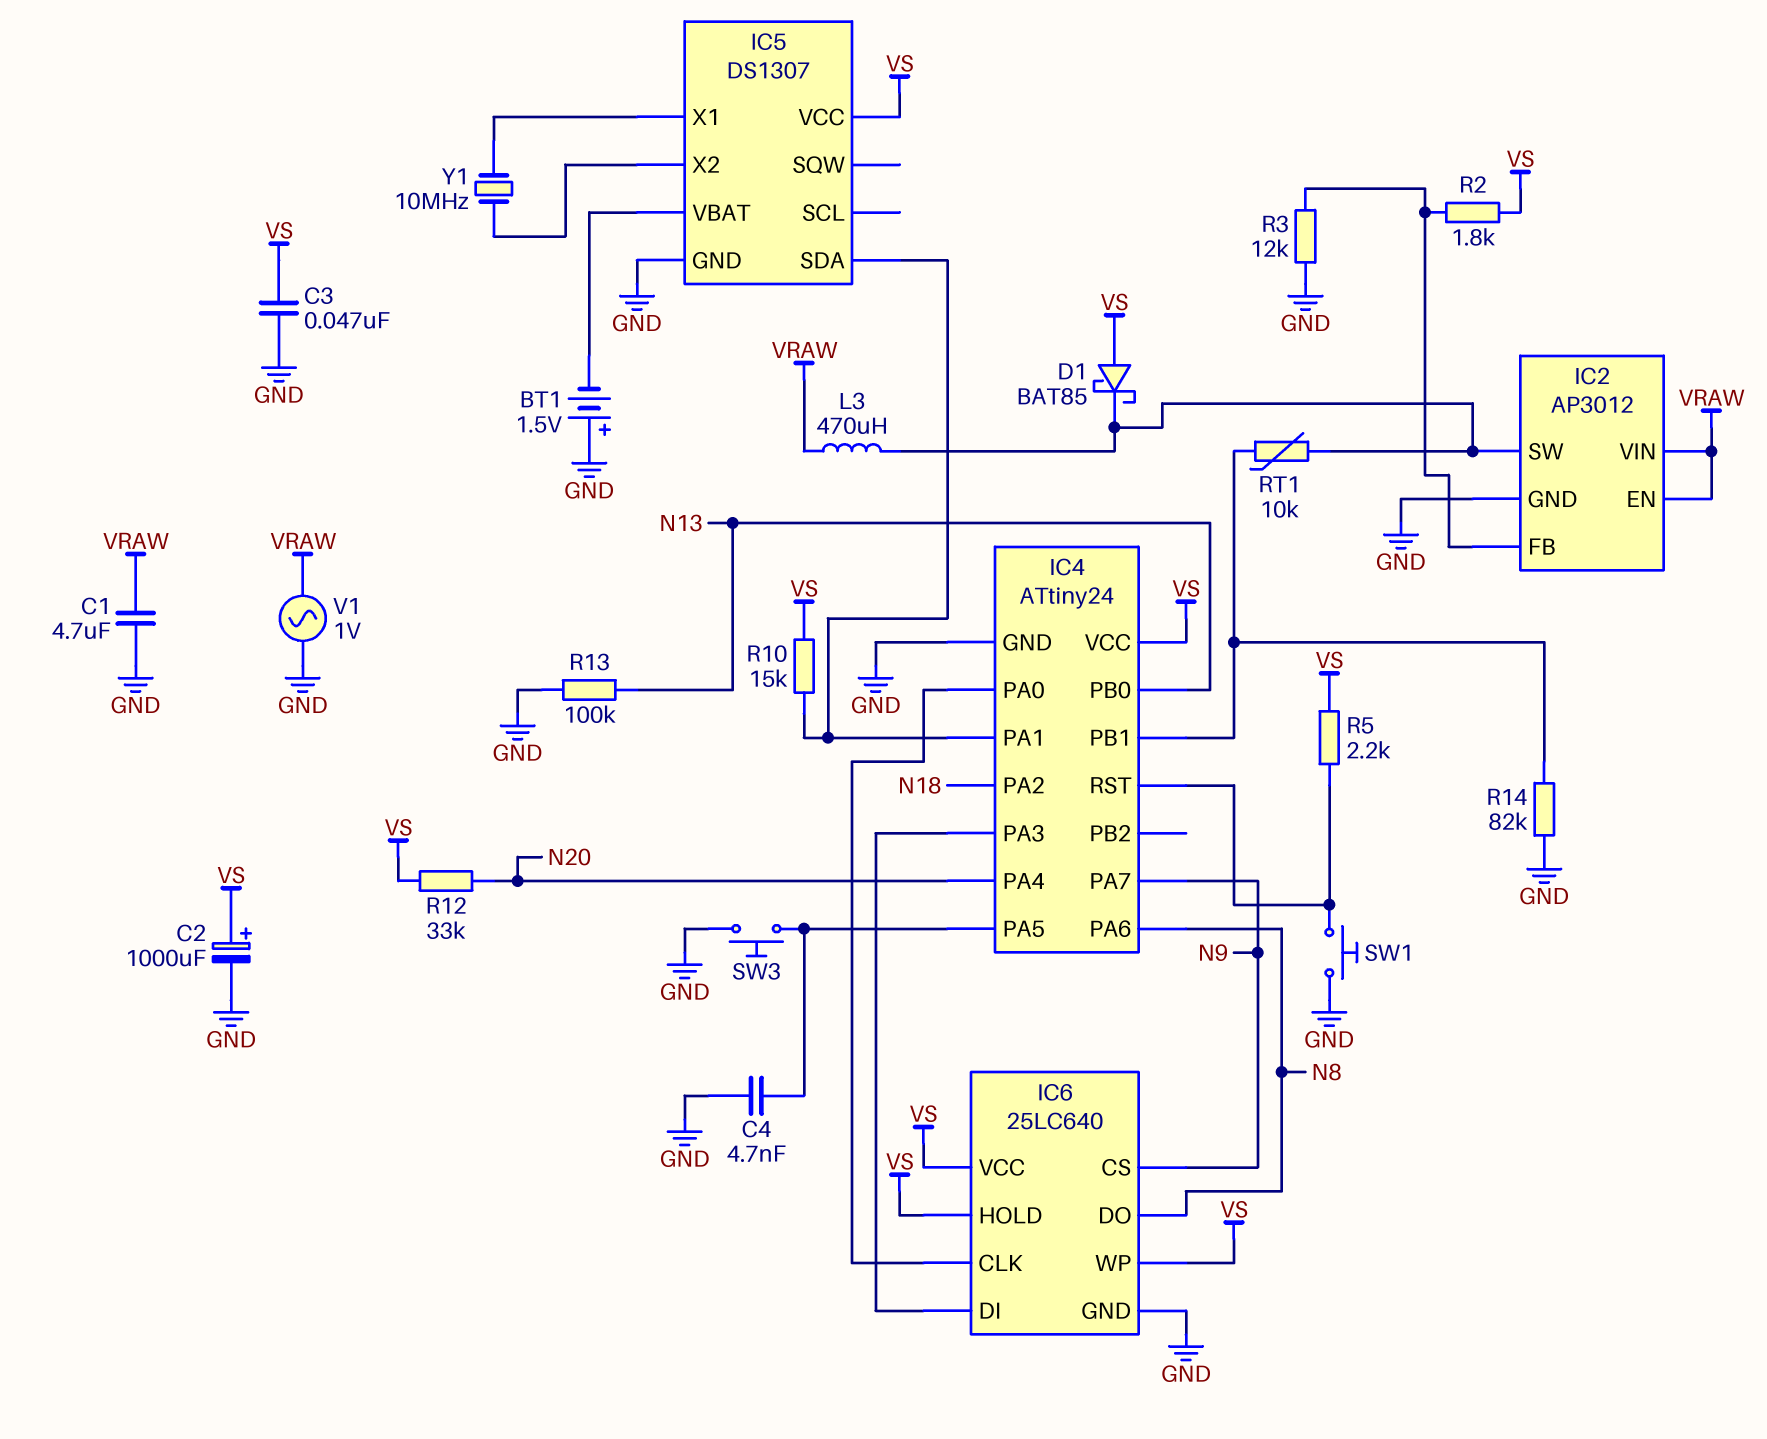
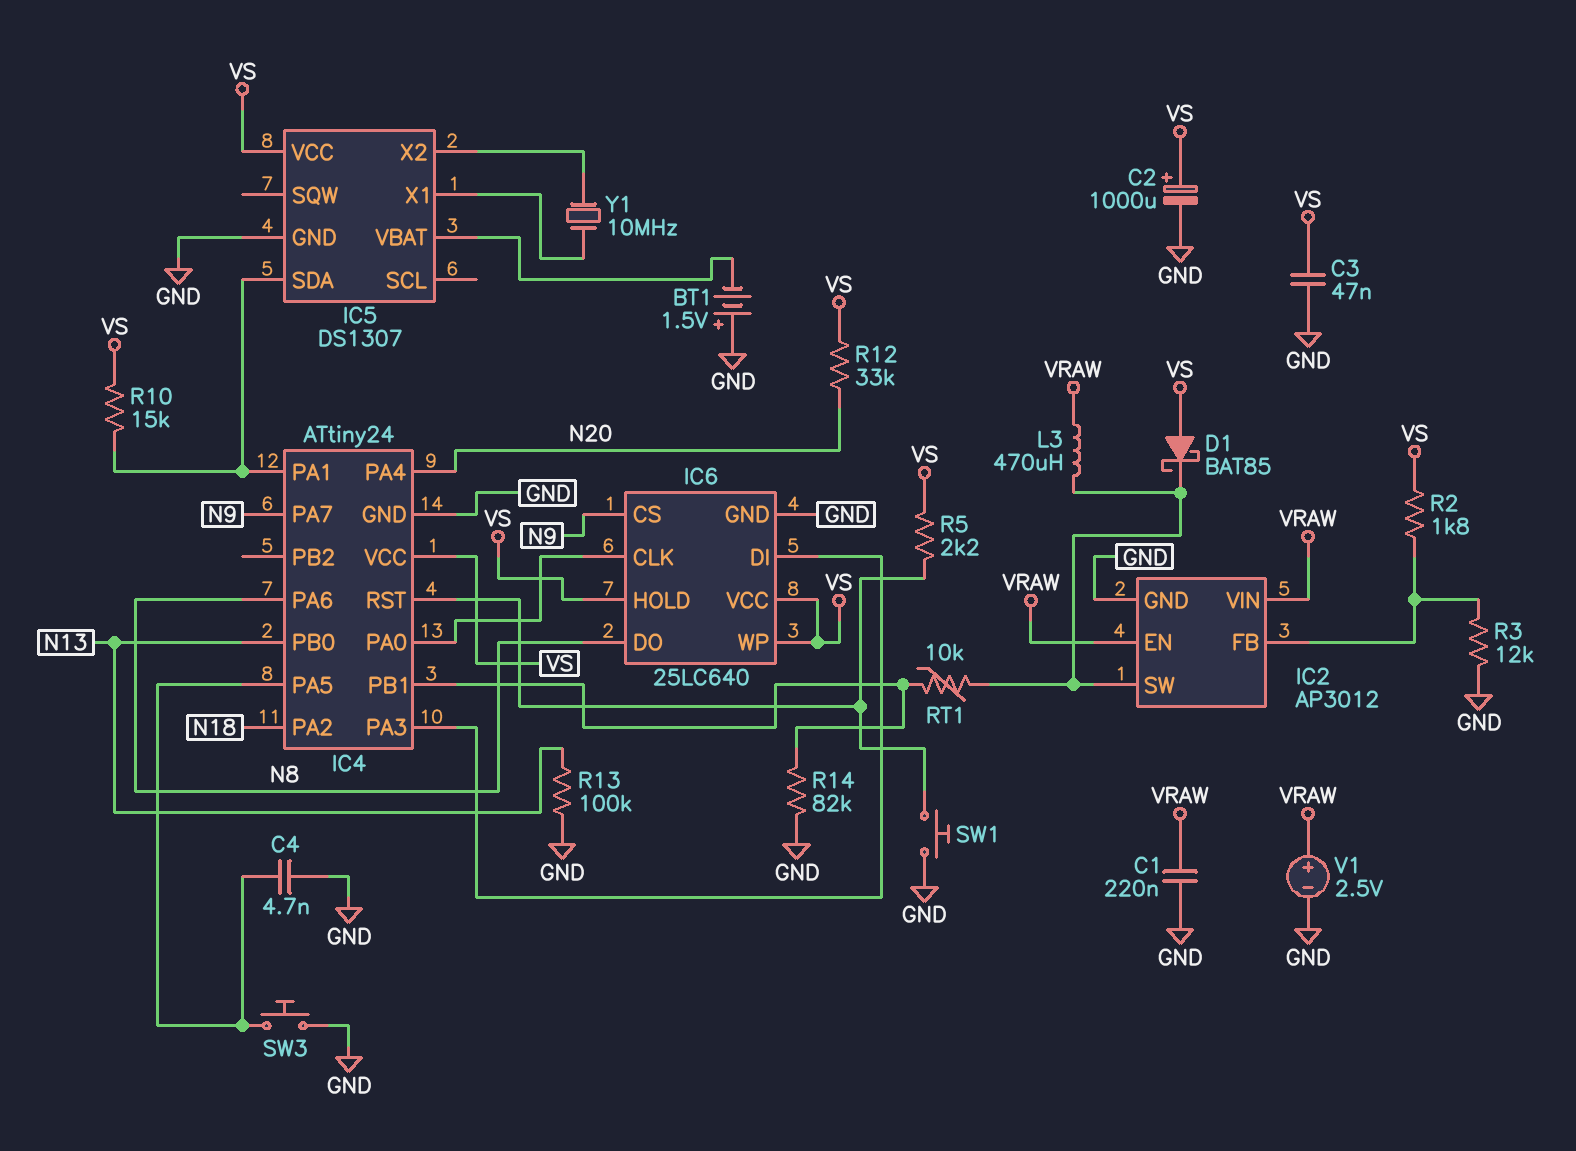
C1: 4.7uF (GND, VRAW) -> 220nF (GND, VRAW)
V1: AC 1V (GND, VRAW) -> 2.5V (plus VRAW, minus GND)

